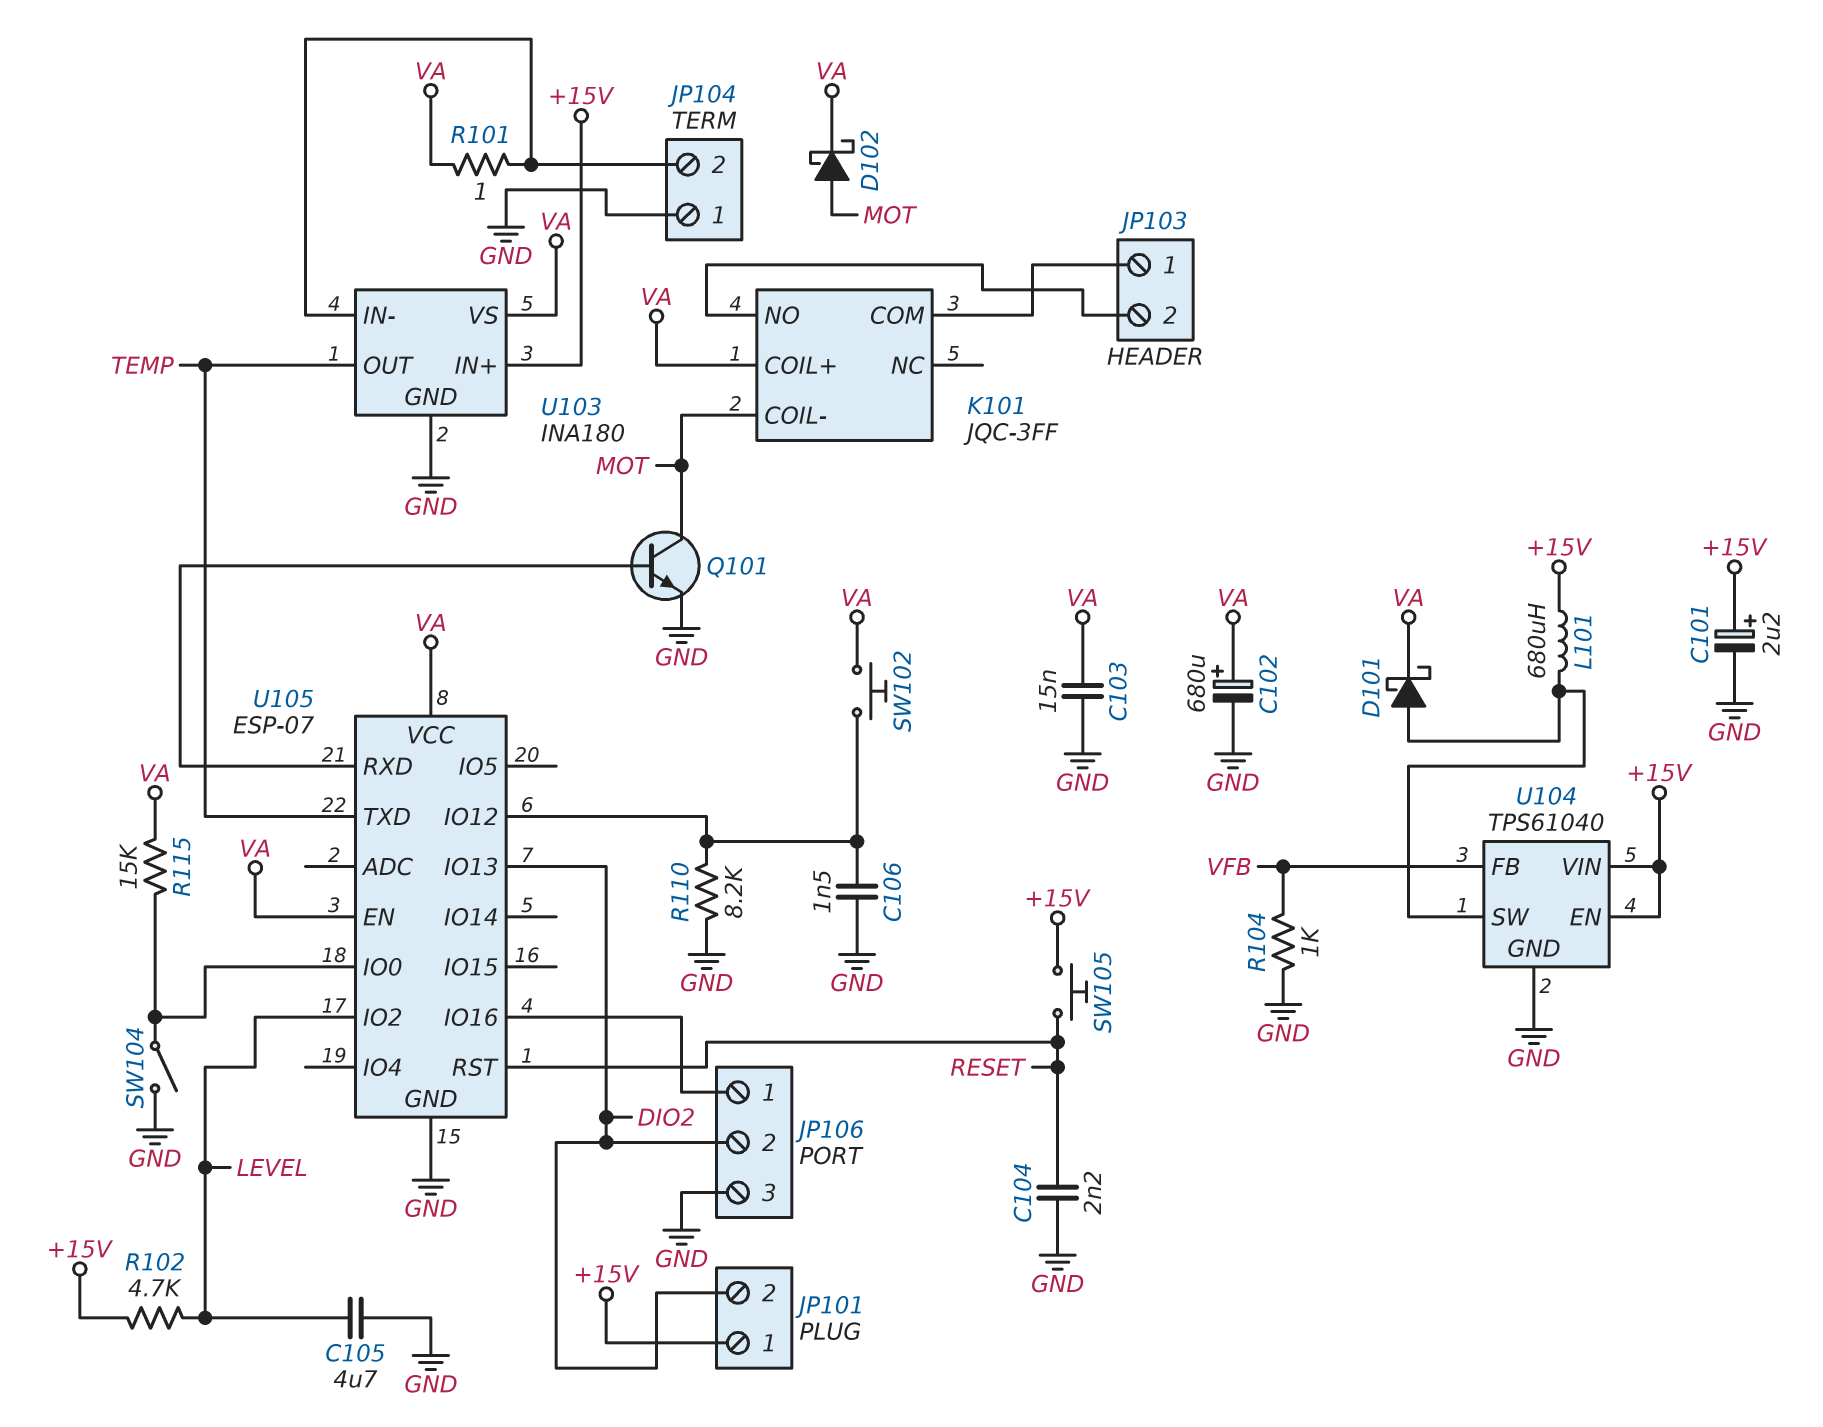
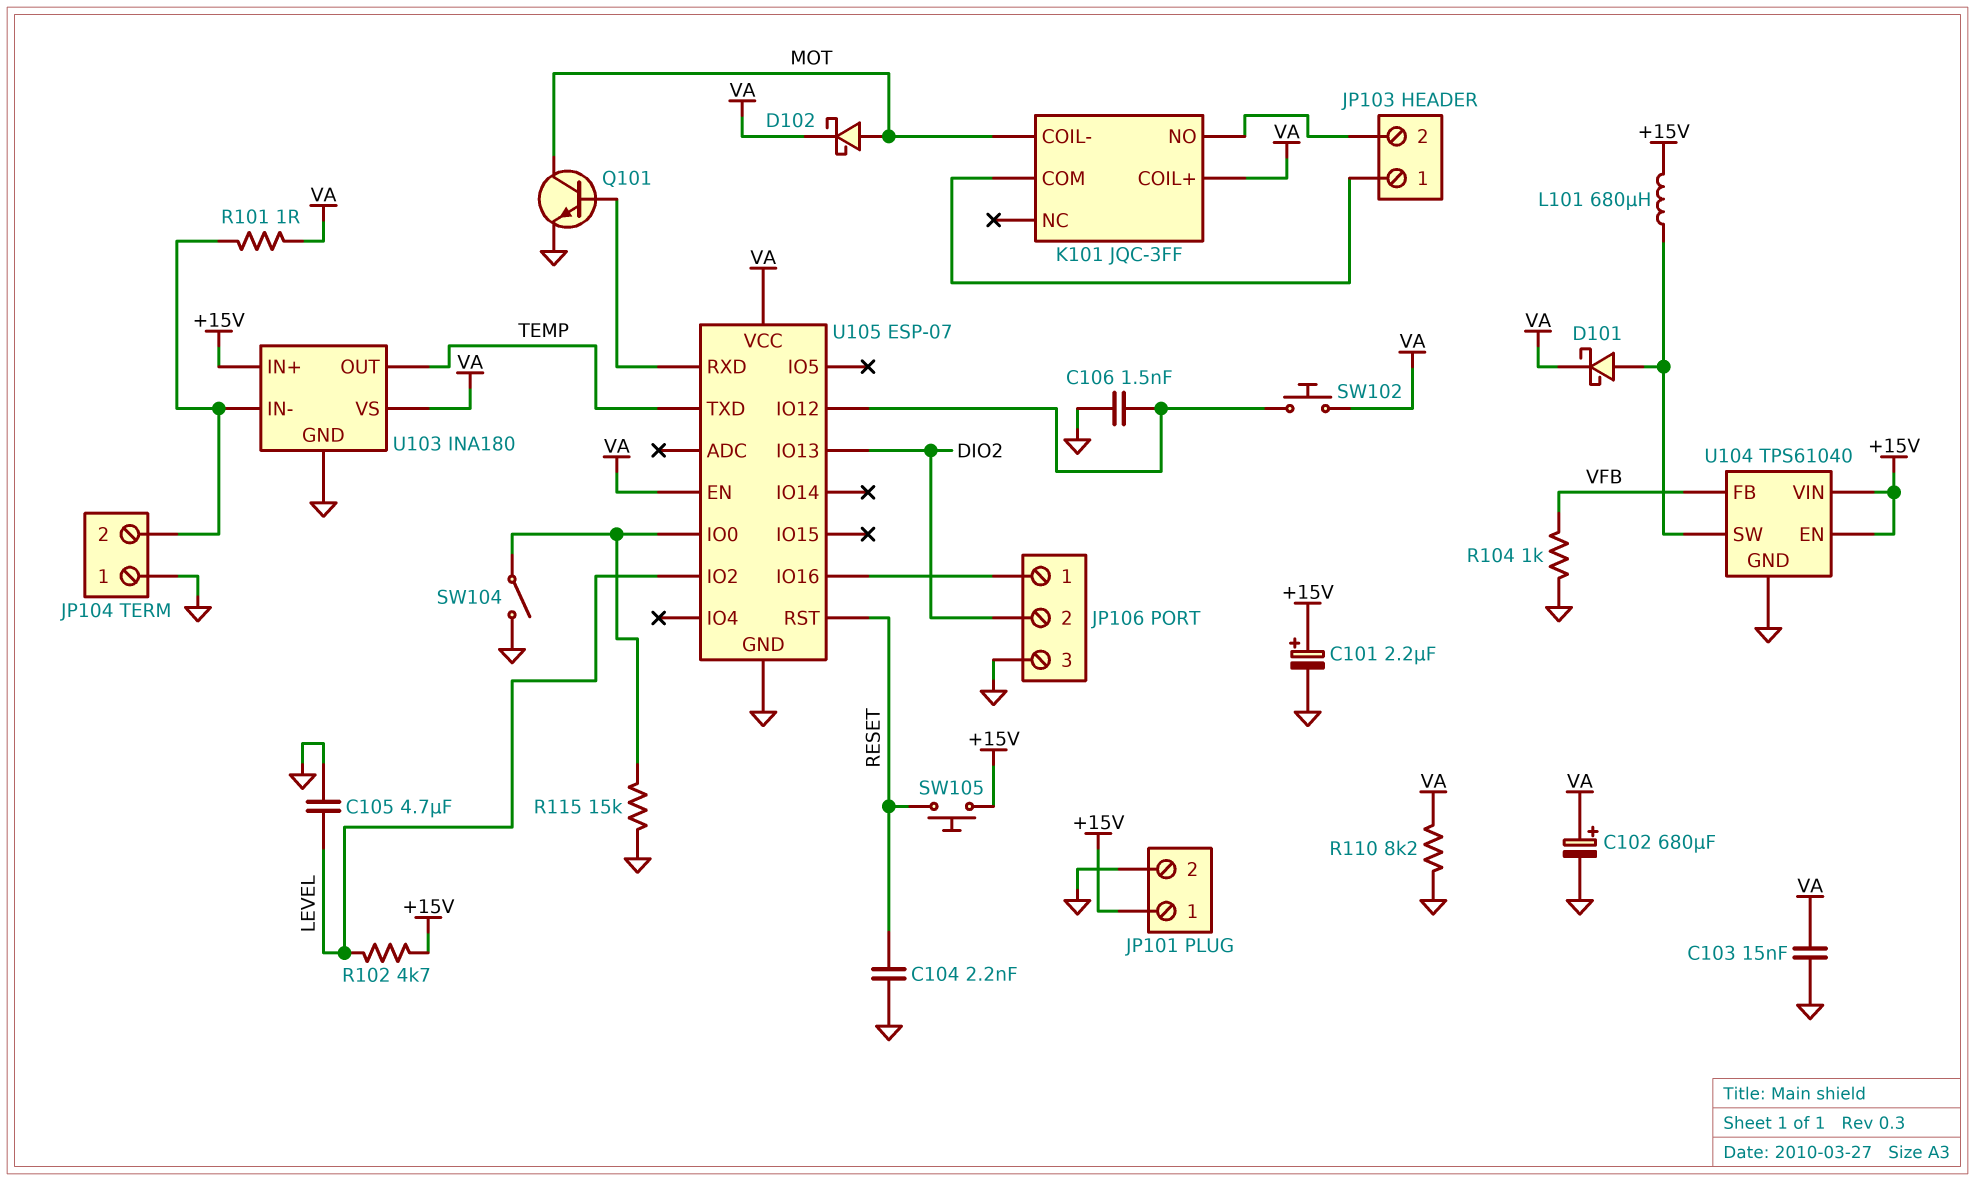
JP101 pin 2: DIO2 -> GND
R110: 8.2k (GND, U105/IO12) -> 8.2k (GND, VA)
R115: 15k (U105/IO0, VA) -> 15k (GND, U105/IO0)

